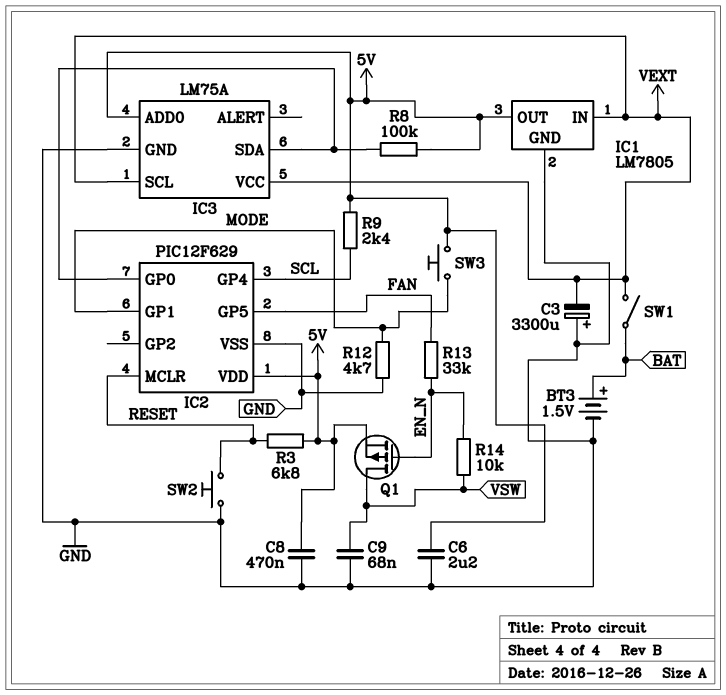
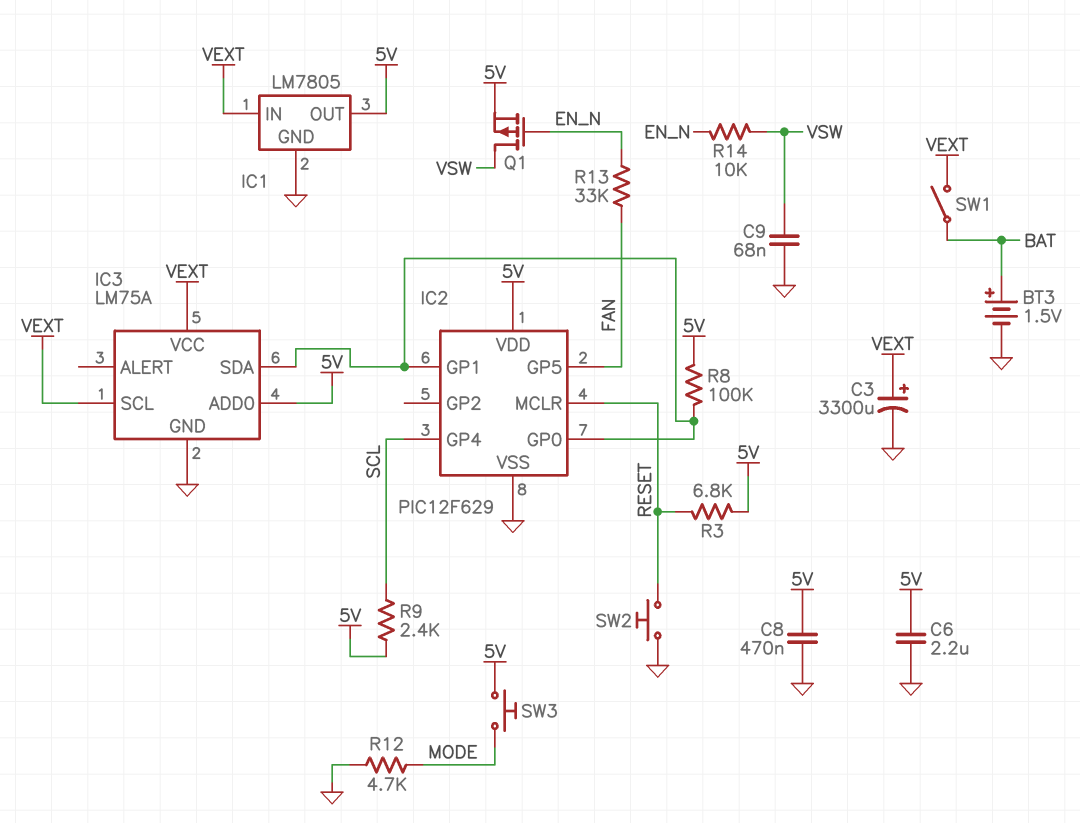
C3: 3300uF (plus GND, minus VEXT) -> 3300uF (plus VEXT, minus GND)
IC2 pin GP1: MODE -> IC2/GP0

